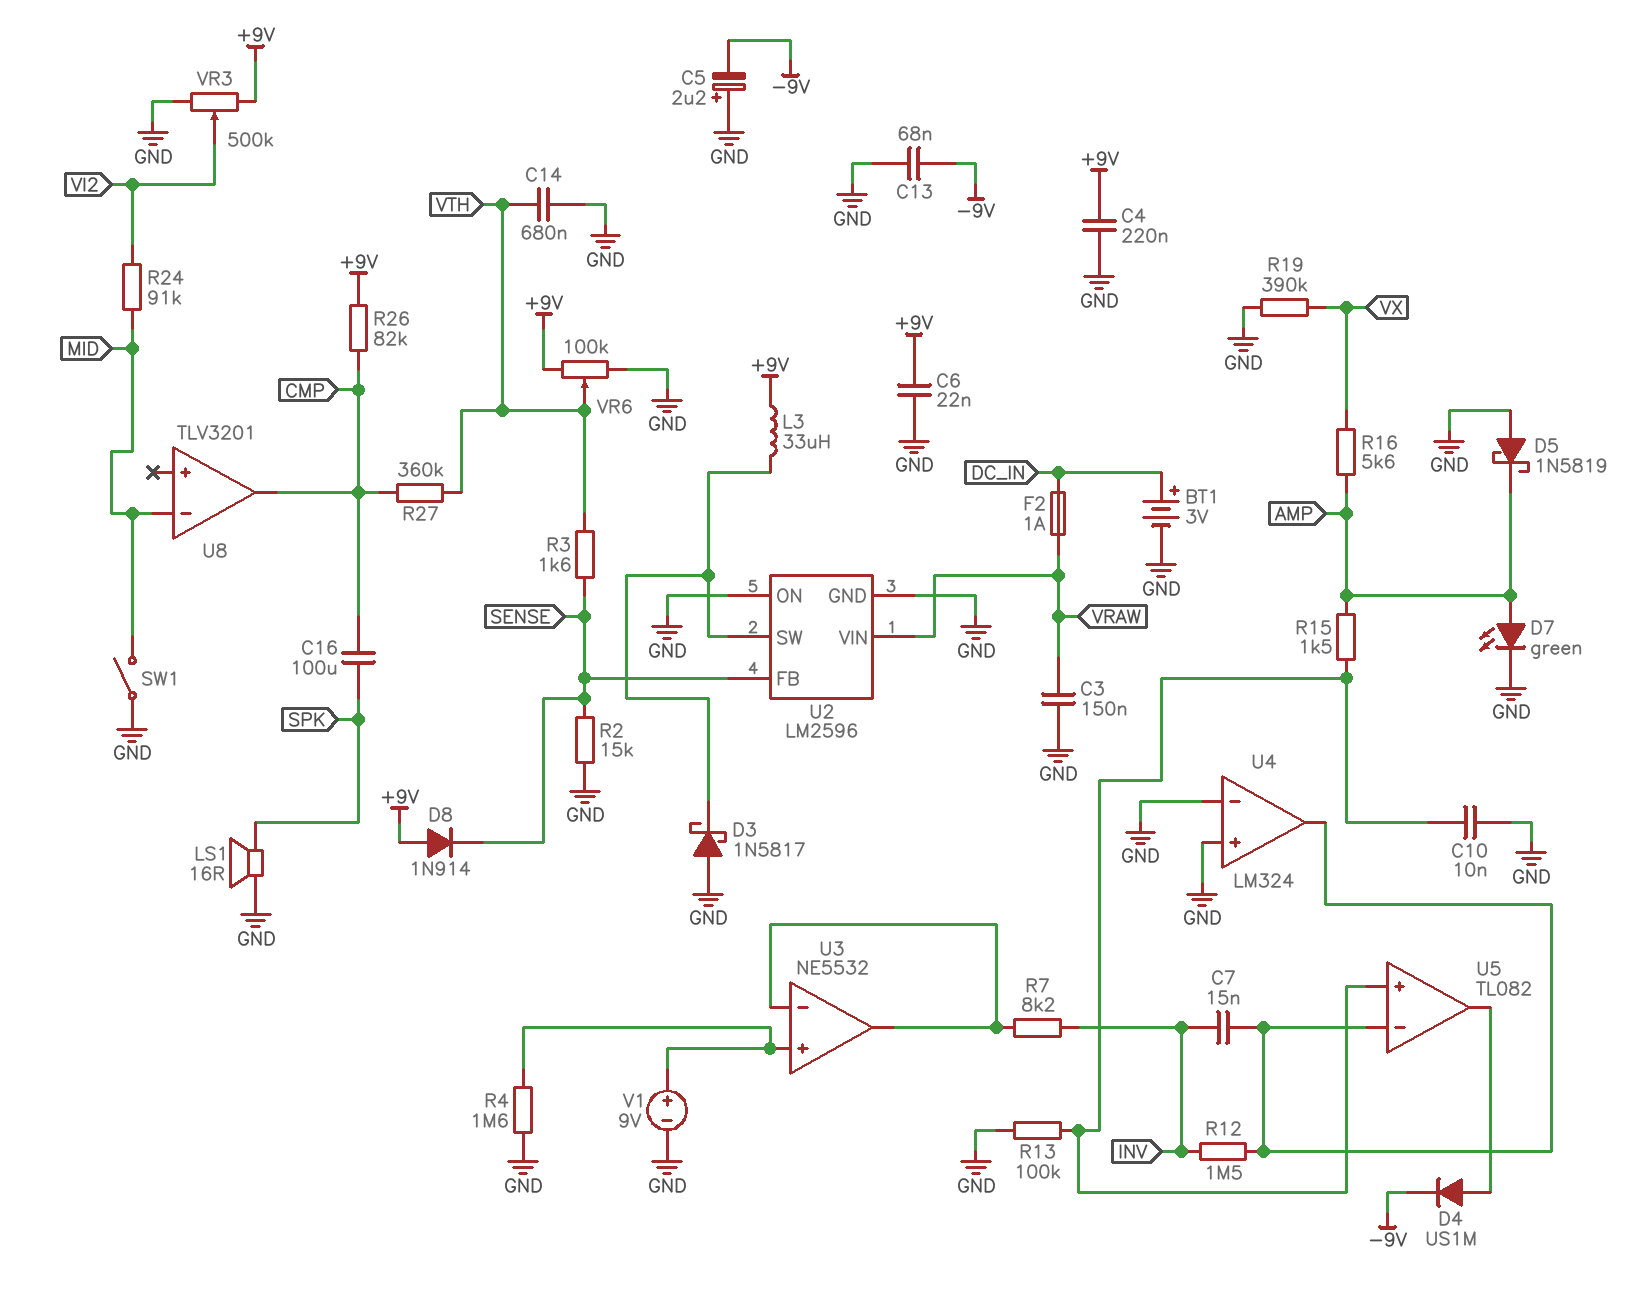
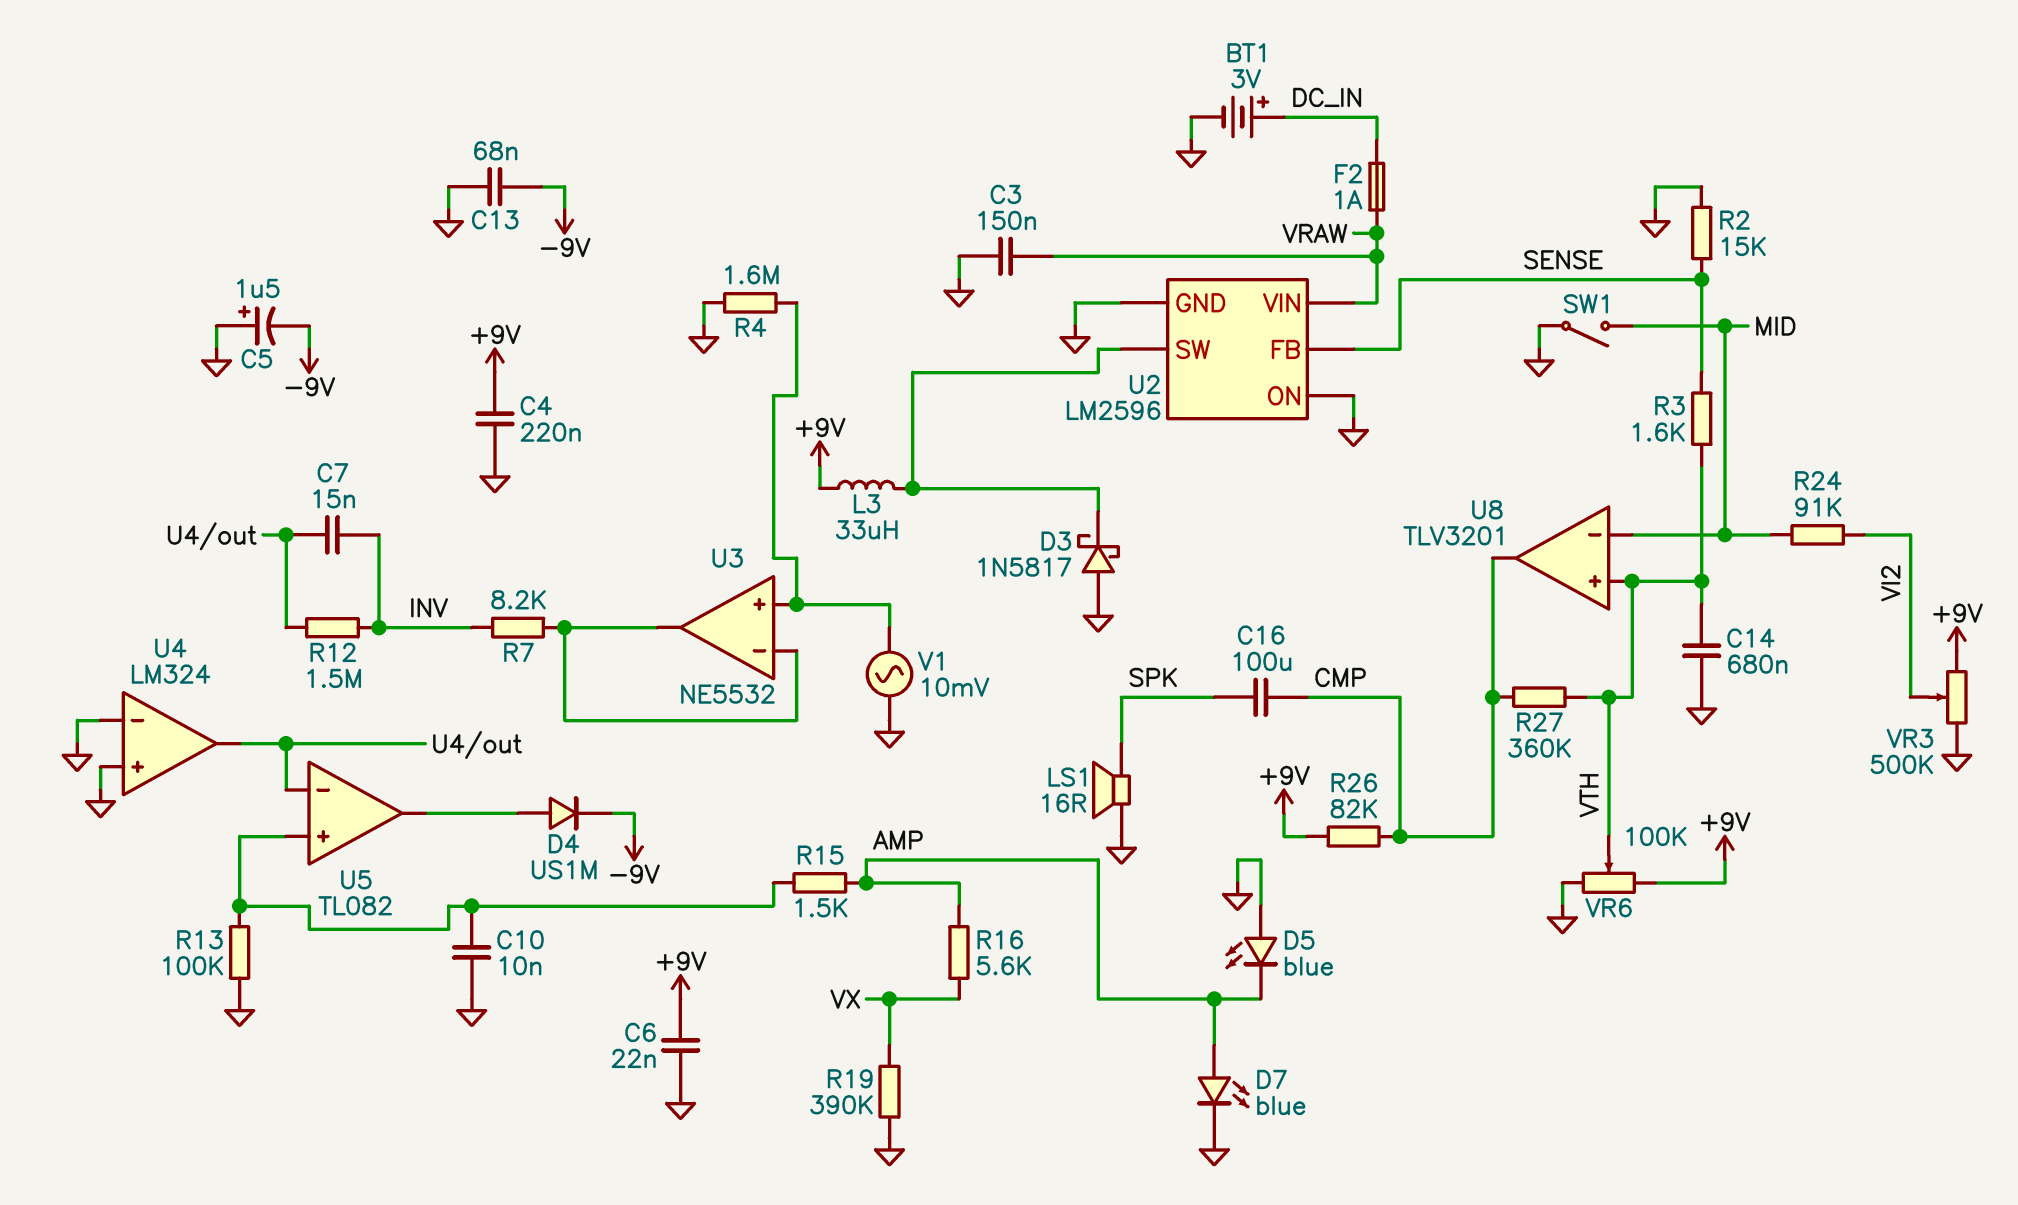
C5: 2.2uF (plus GND, minus -9V) -> 1.5uF (plus GND, minus -9V)
D5: schottky 1N5819 (A GND, K AMP) -> LED blue (A GND, K AMP)
D7: LED green (A AMP, K GND) -> LED blue (A AMP, K GND)
D8: diode 1N914 (A +9V, K SENSE) -> none
U8 pin in+: none -> VTH
V1: 9V (plus U3/in+, minus GND) -> AC 10mV (GND, U3/in+)

